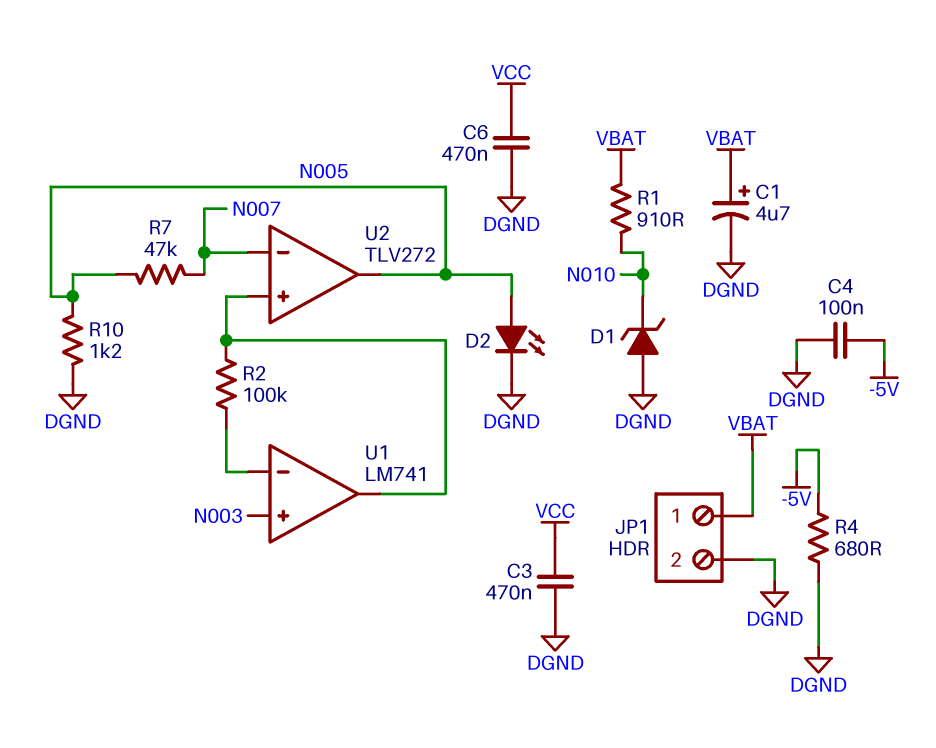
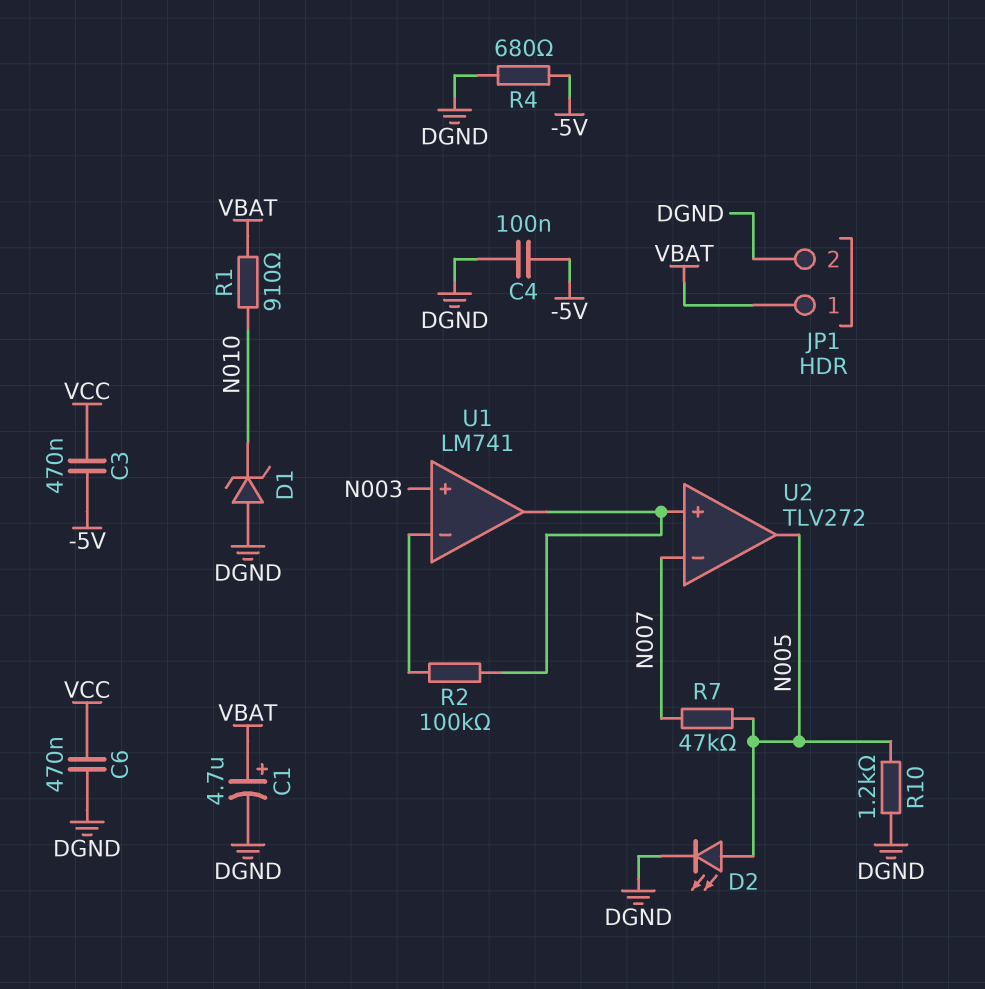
C3: 470nF (DGND, VCC) -> 470nF (-5V, VCC)

